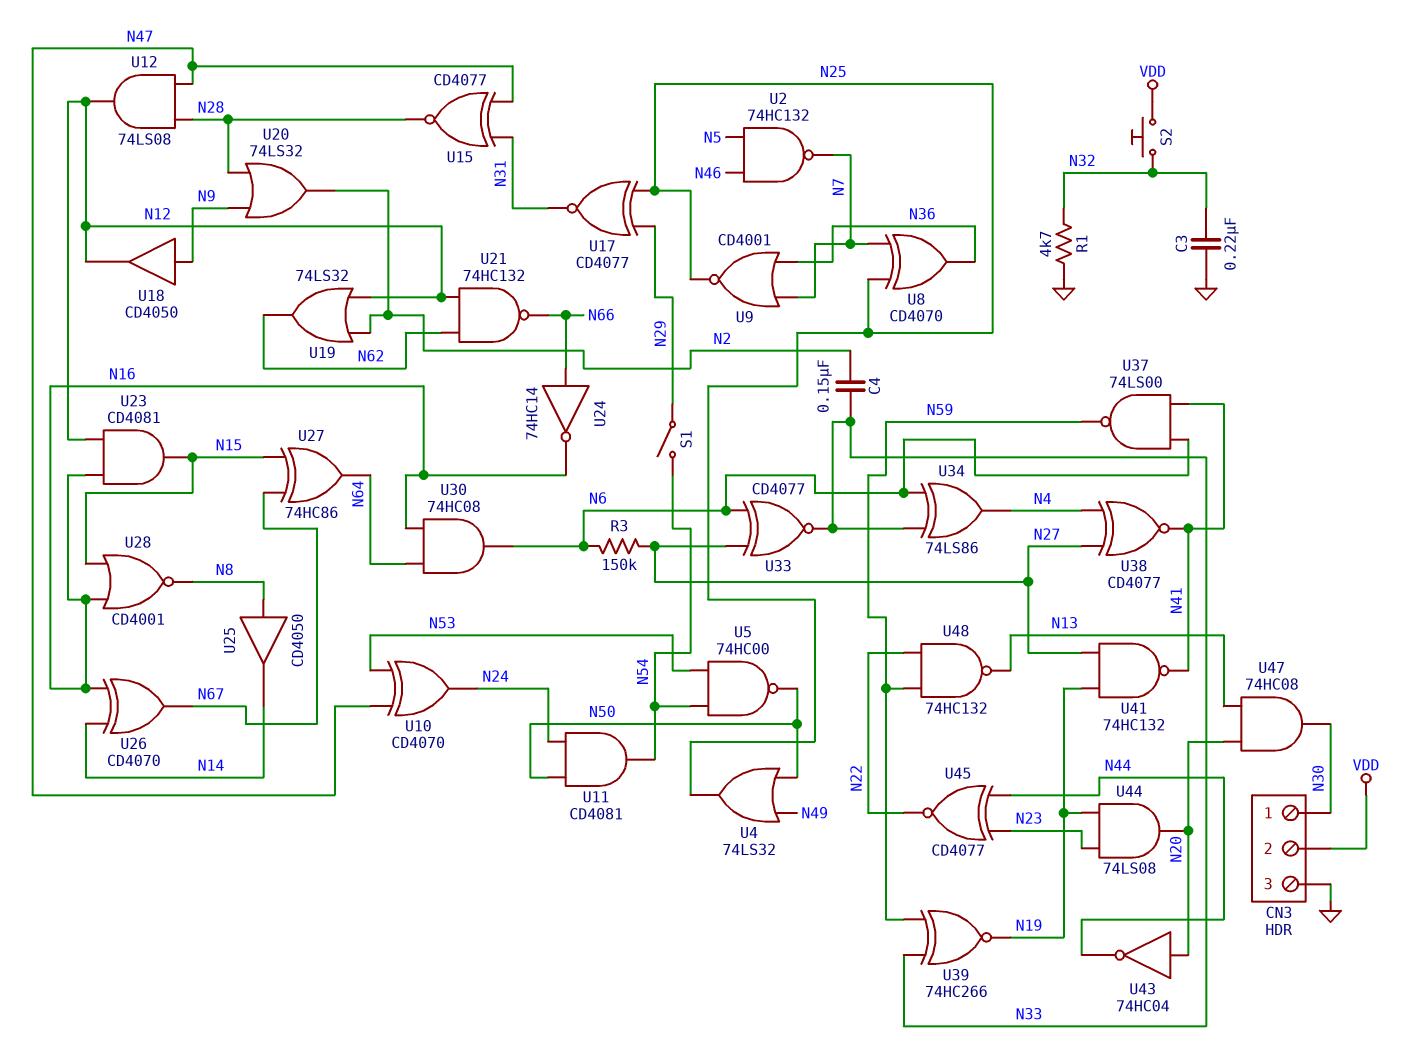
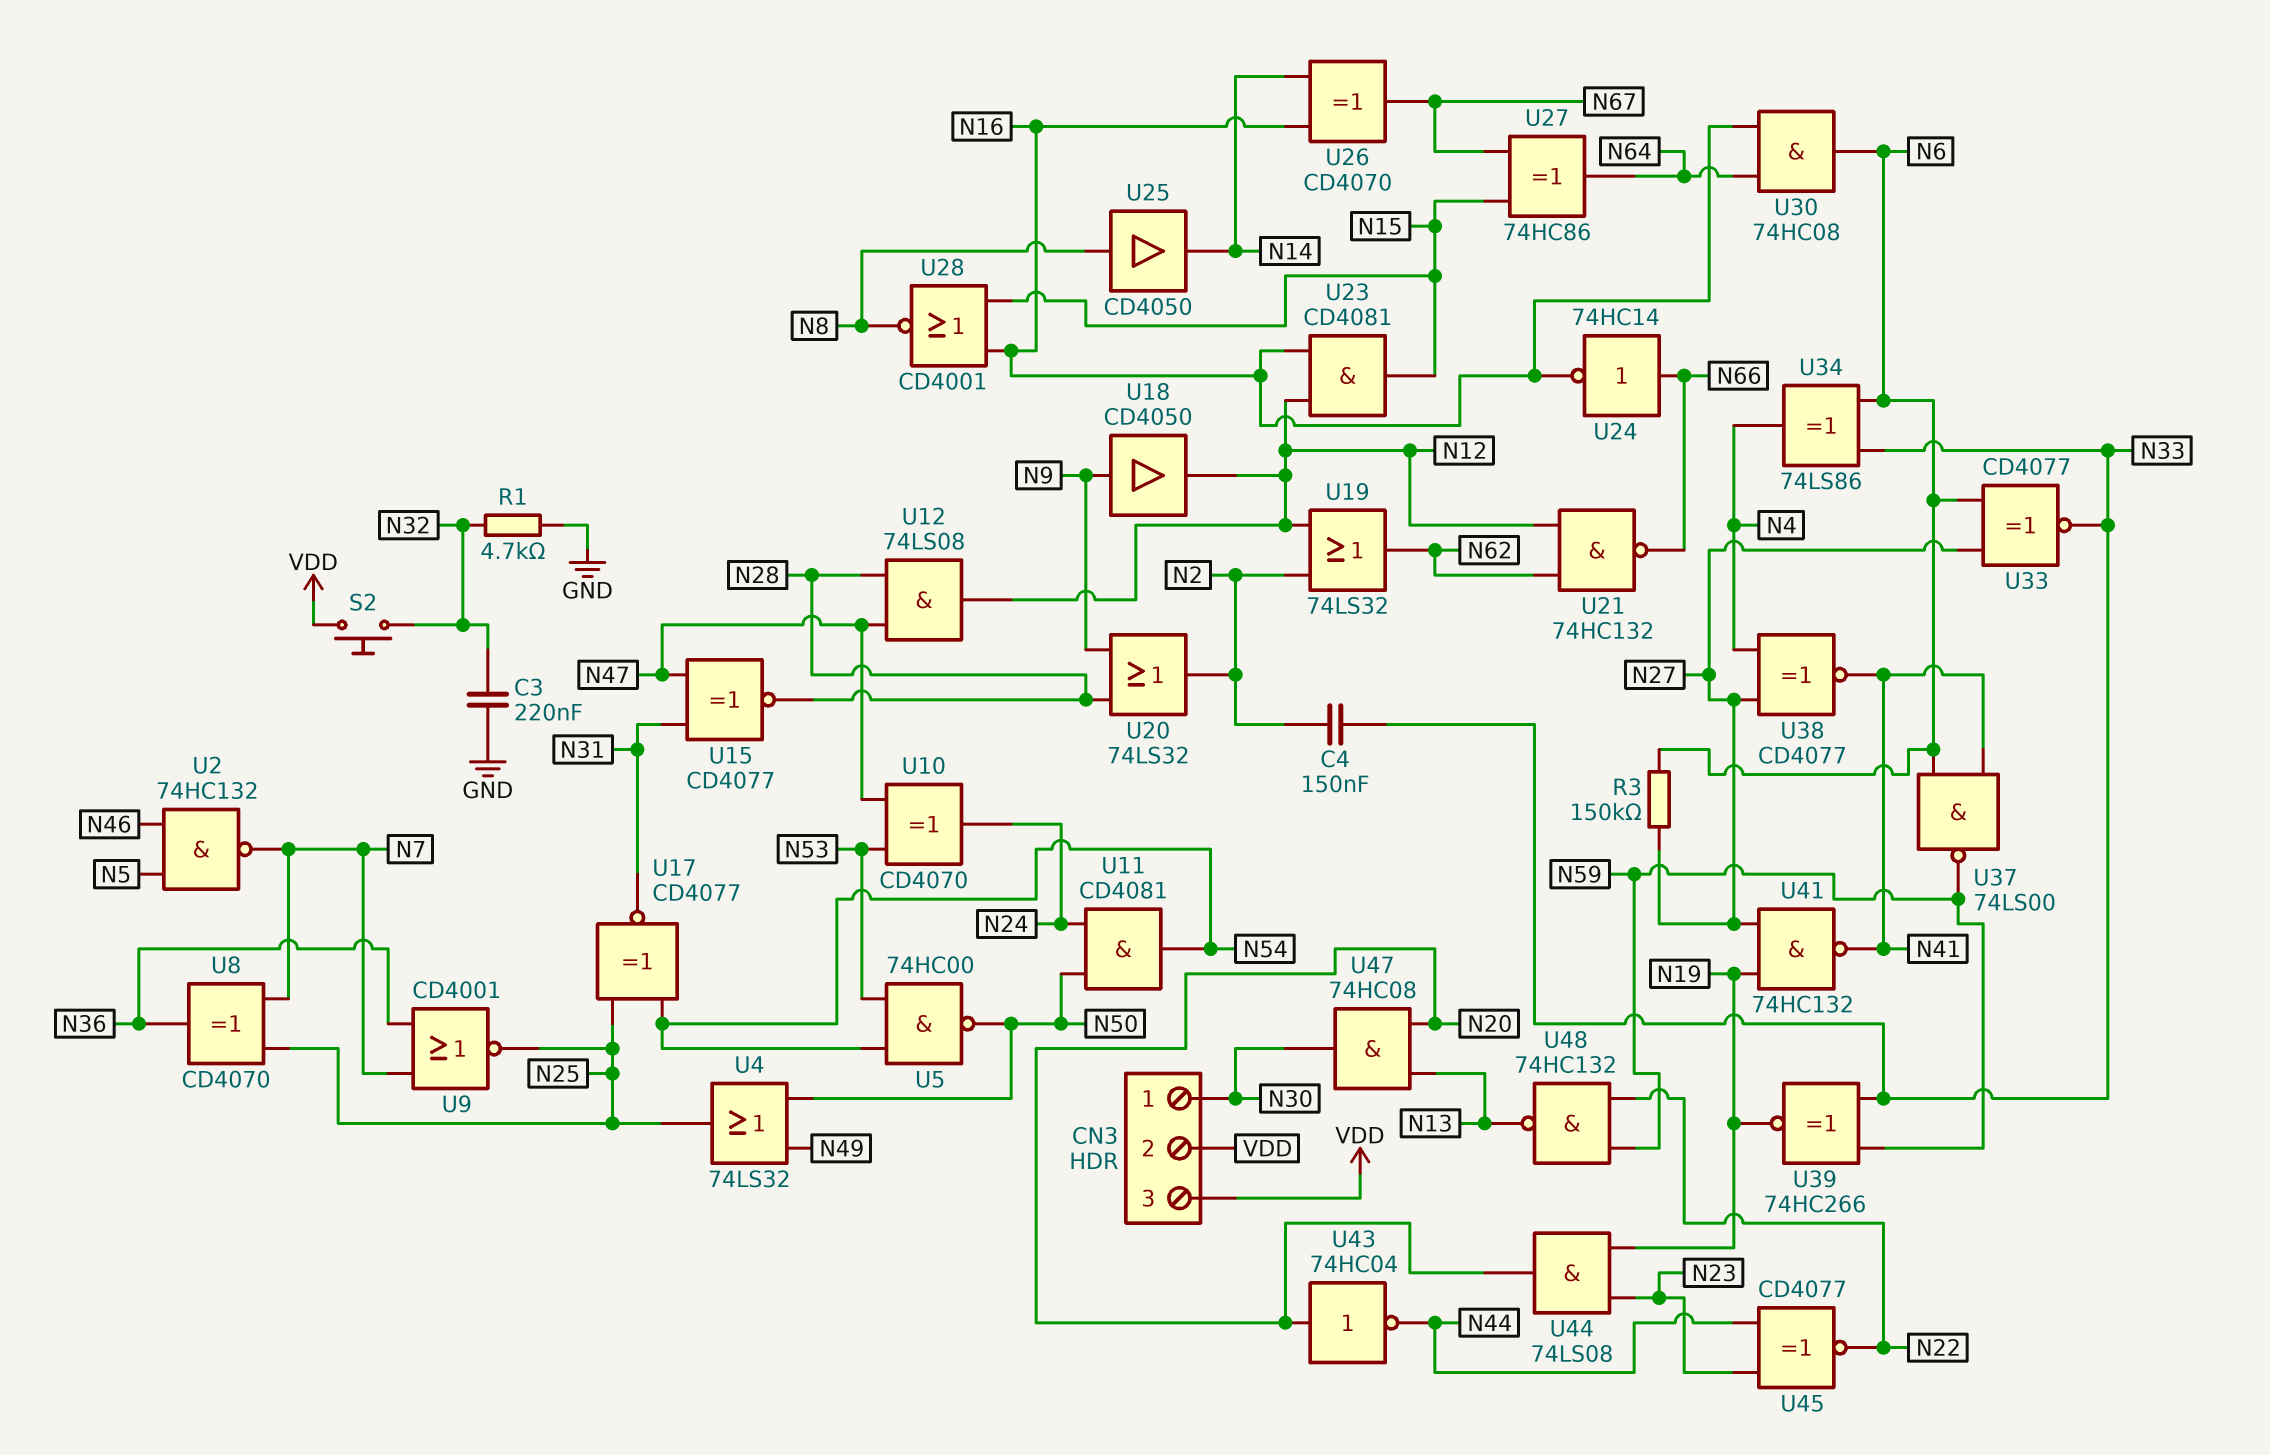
CN3 pin 3: GND -> VDD
S1: switch (N29, N54) -> none
U17: XNOR CD4077 (in N25, in N29, out N31) -> XNOR CD4077 (in N25, in N54, out N31)

